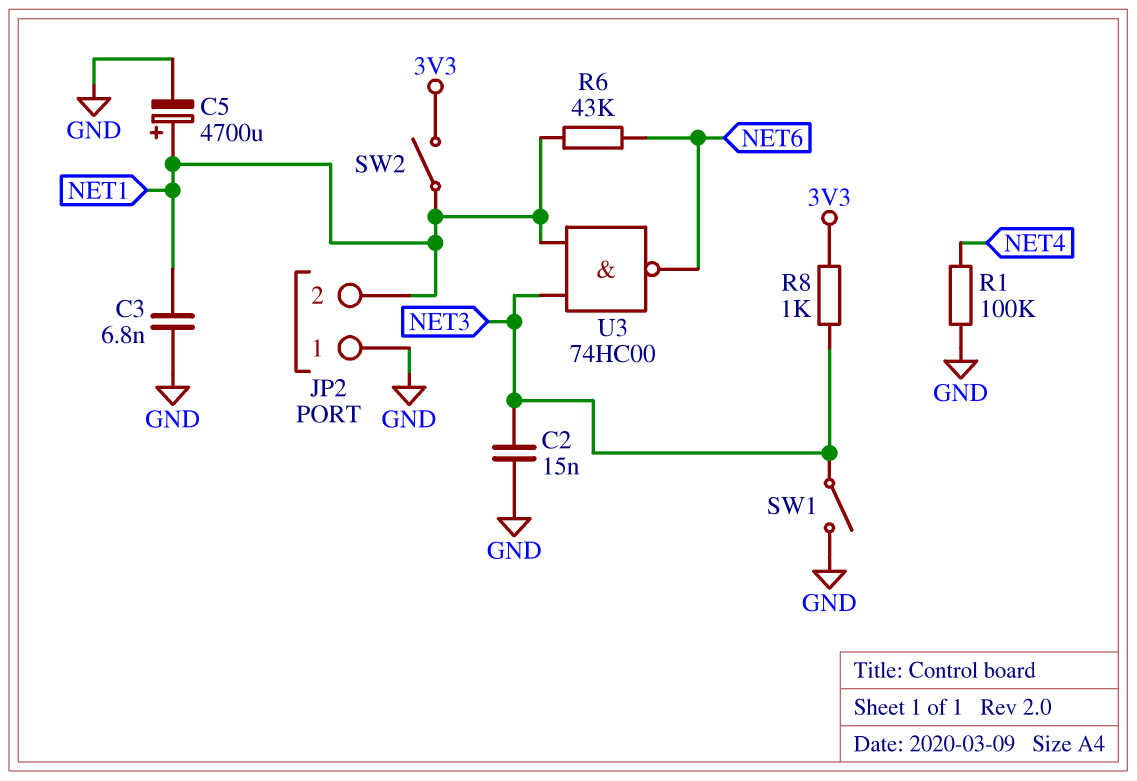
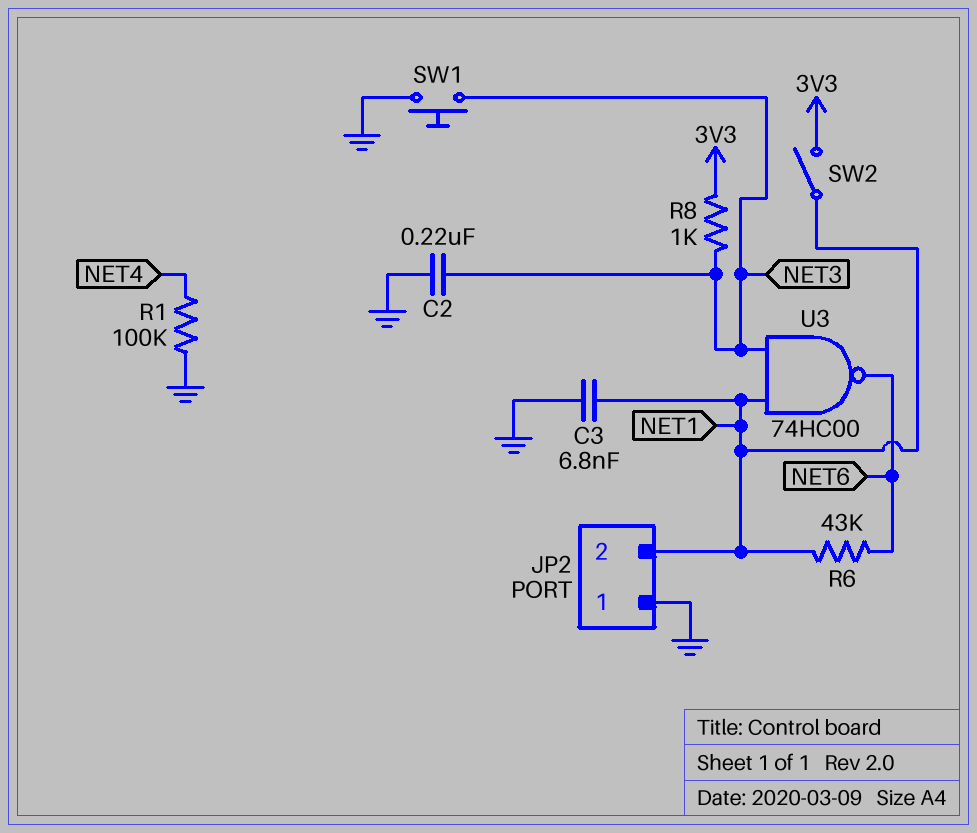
C2: 15nF (GND, NET3) -> 220nF (GND, NET3)
C5: 4700uF (plus NET1, minus GND) -> none
SW1: switch (GND, NET3) -> button (GND, NET3)

